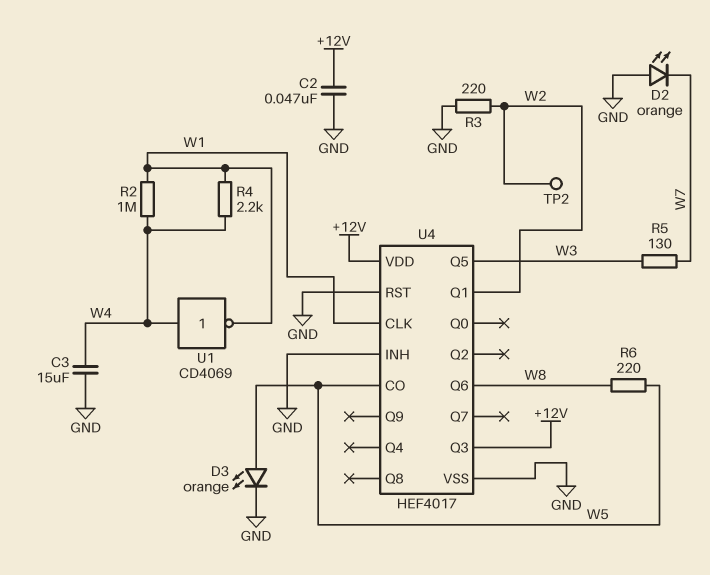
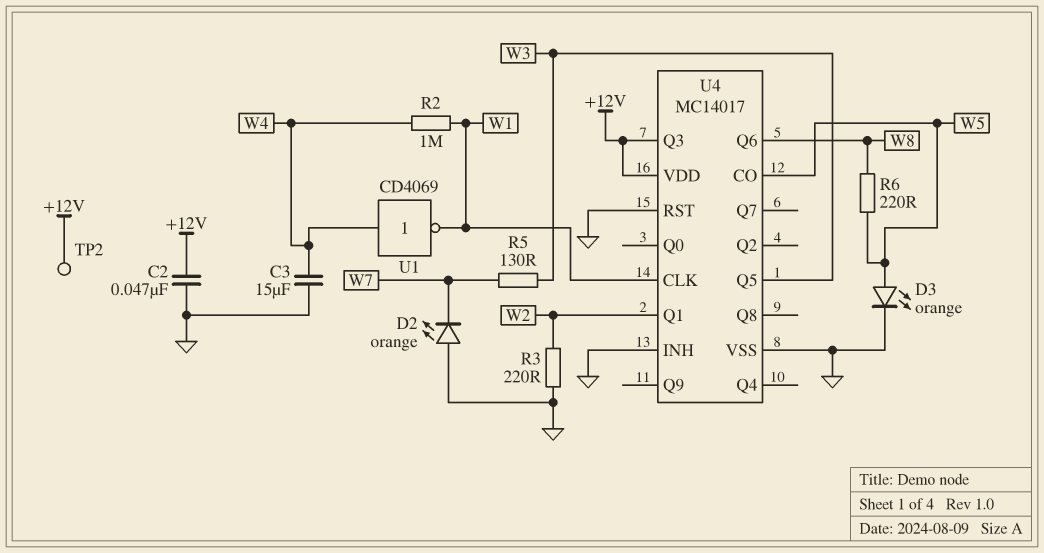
R4: 2.2k (W1, W4) -> none
TP2: test point (W2) -> test point (+12V)
U4: HEF4017 -> MC14017

